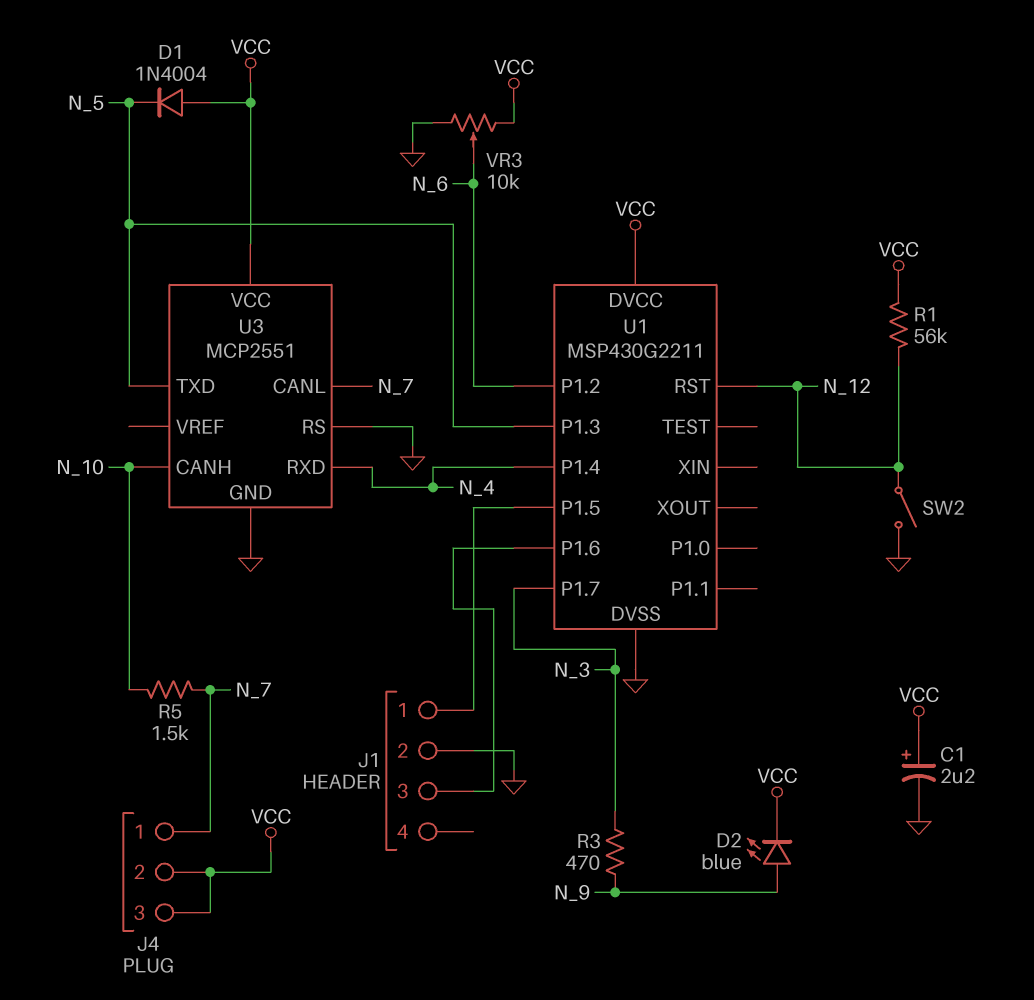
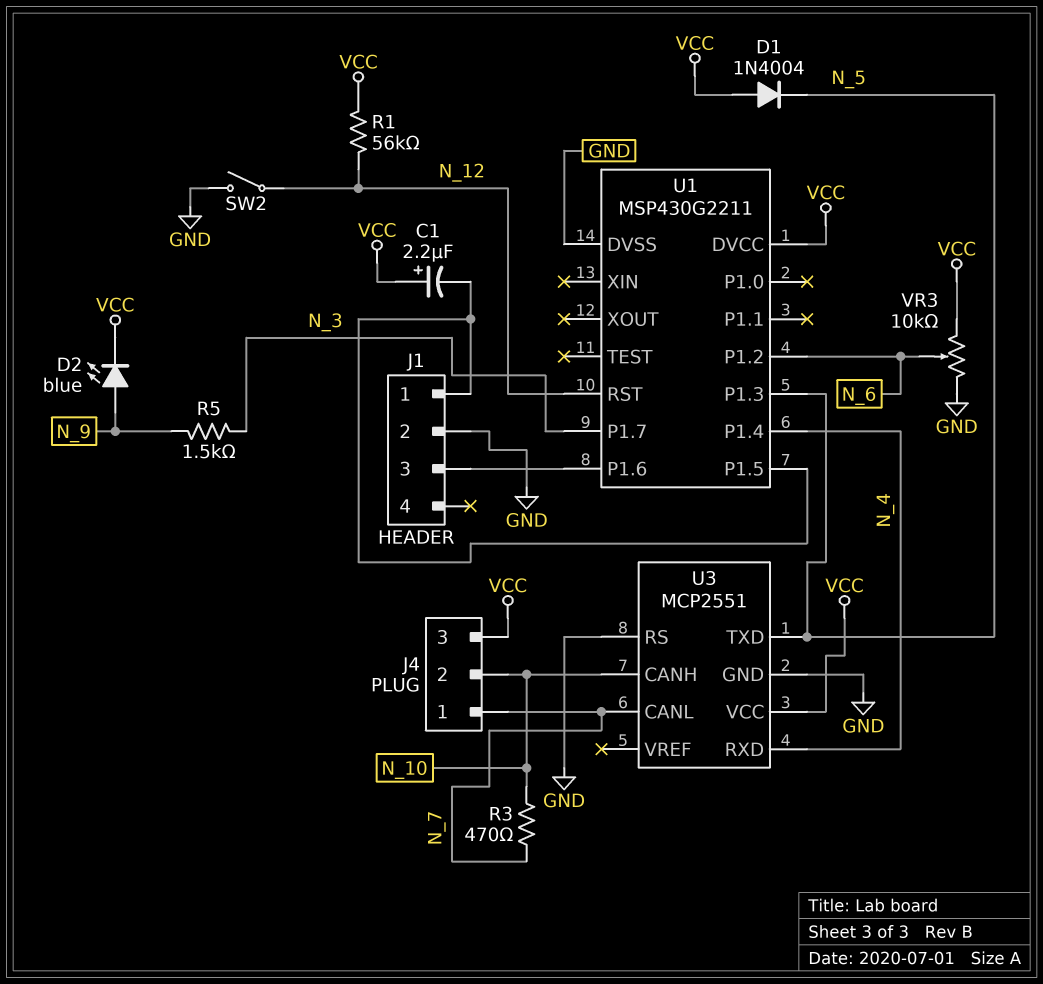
C1: 2.2uF (plus VCC, minus GND) -> 2.2uF (plus VCC, minus J1/1)
J4 pin 2: VCC -> N_10
R3: 470 (N_3, N_9) -> 470 (N_7, N_10)
R5: 1.5k (N_7, N_10) -> 1.5k (N_3, N_9)

